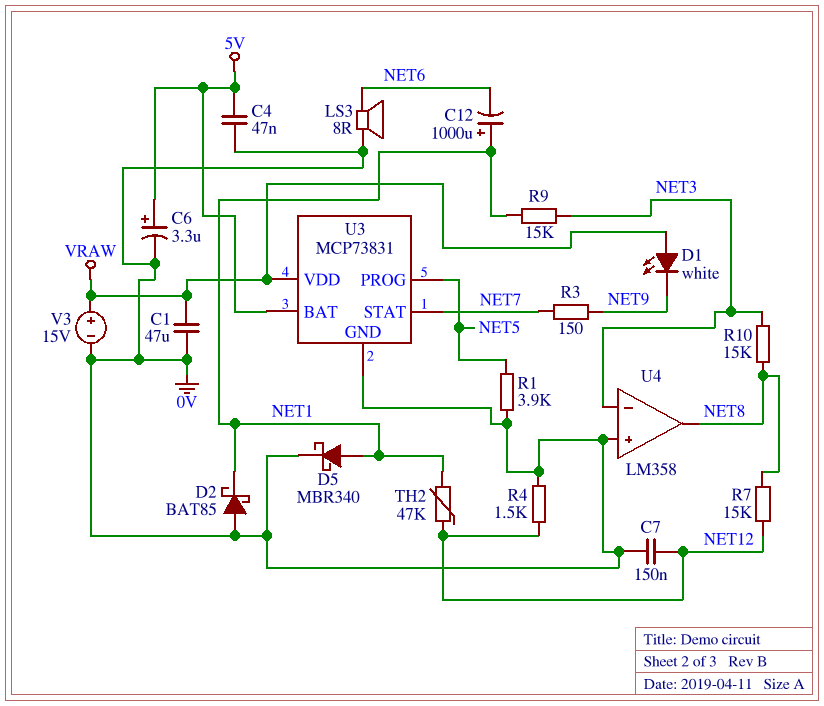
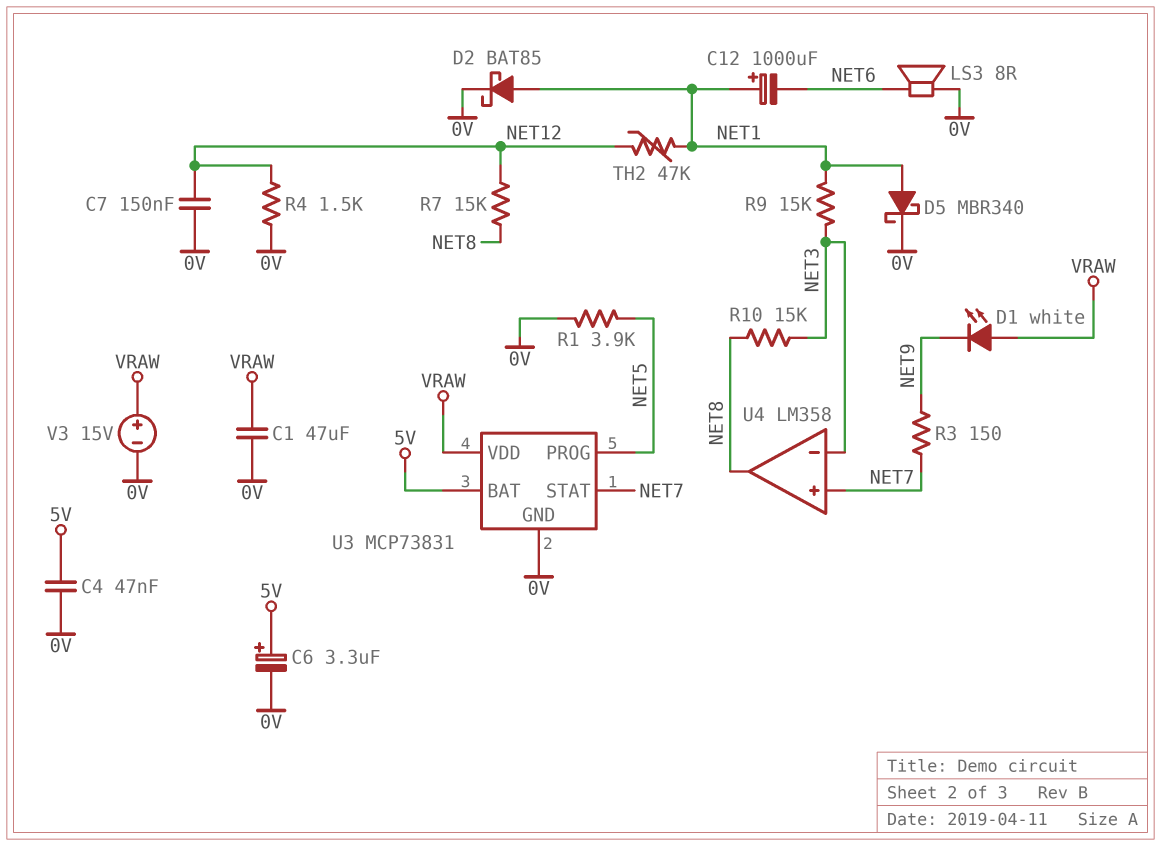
D2: schottky BAT85 (A 0V, K NET1) -> schottky BAT85 (A NET1, K 0V)
U4 pin in+: 0V -> NET7

